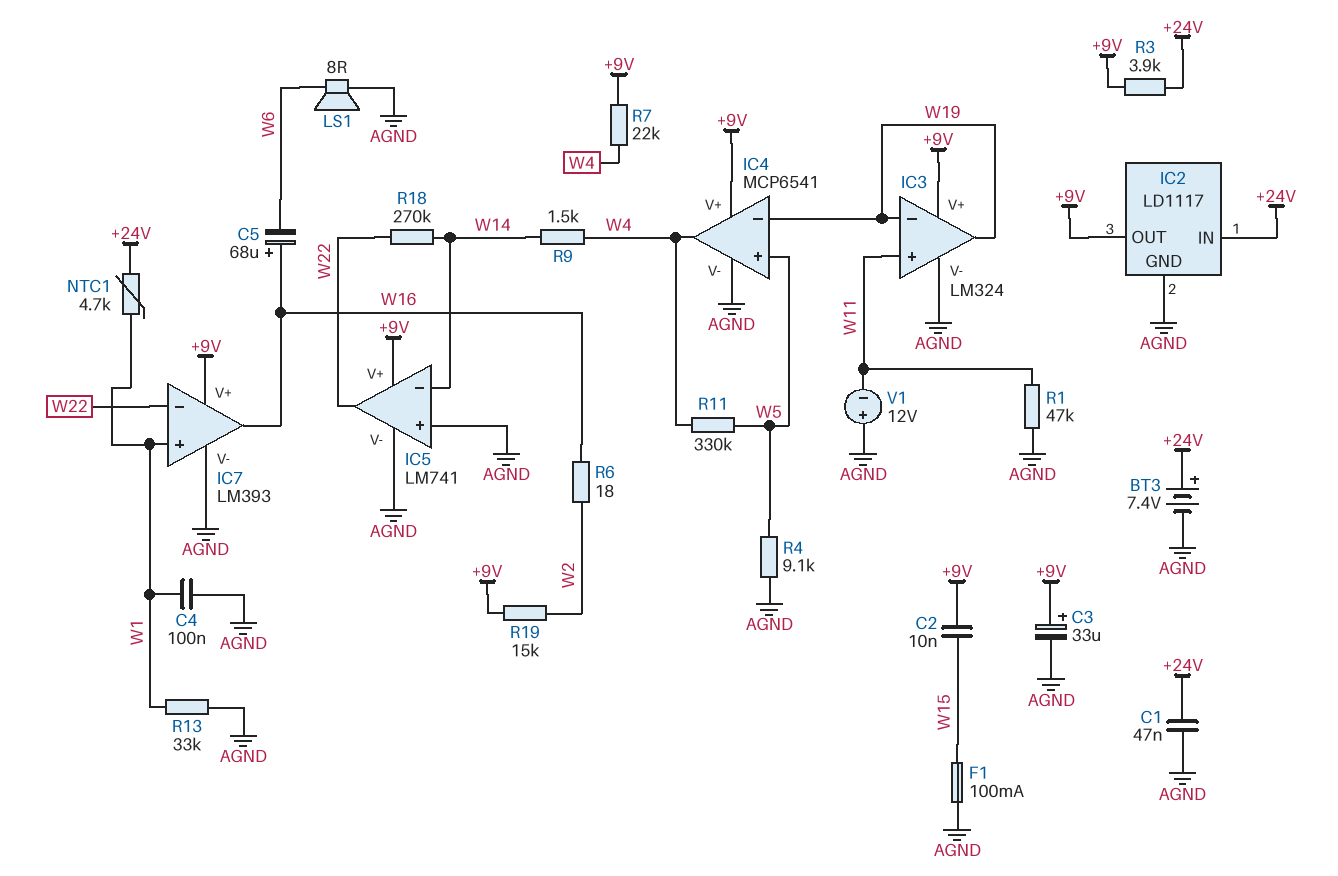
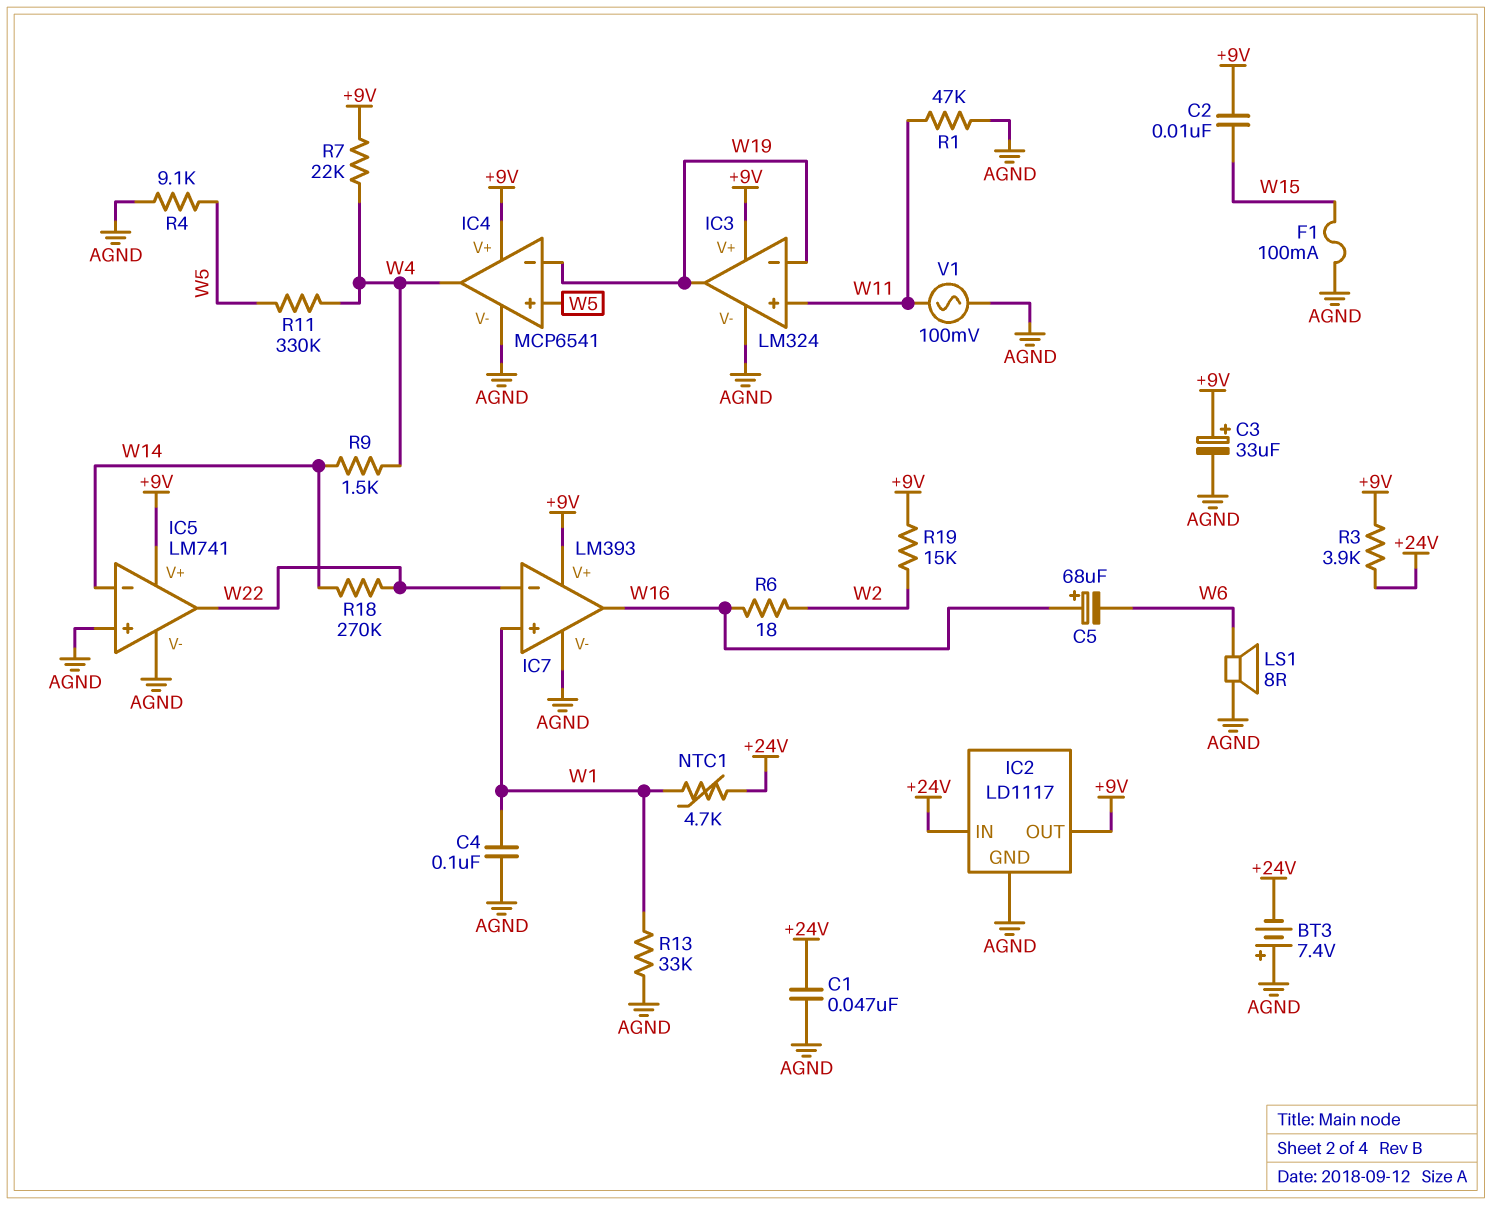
BT3: 7.4V (plus +24V, minus AGND) -> 7.4V (plus AGND, minus +24V)
V1: 12V (plus AGND, minus W11) -> AC 100mV (AGND, W11)

